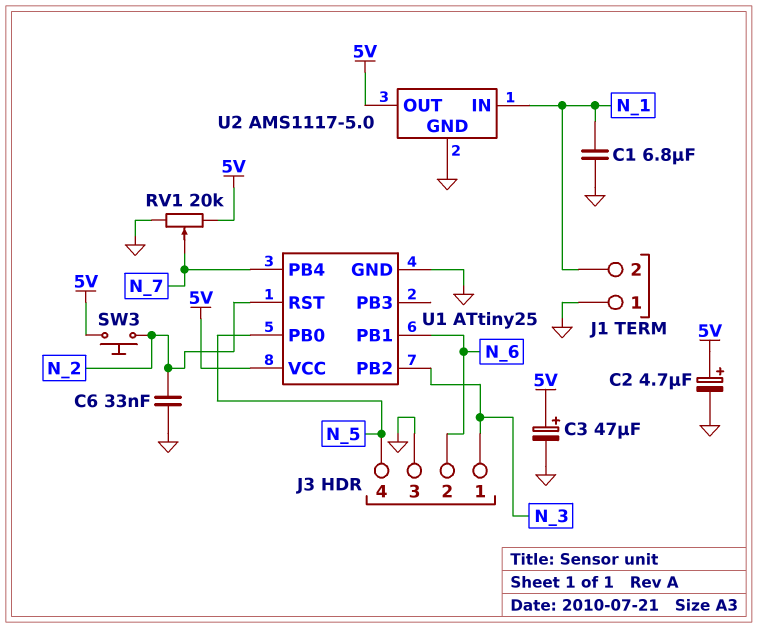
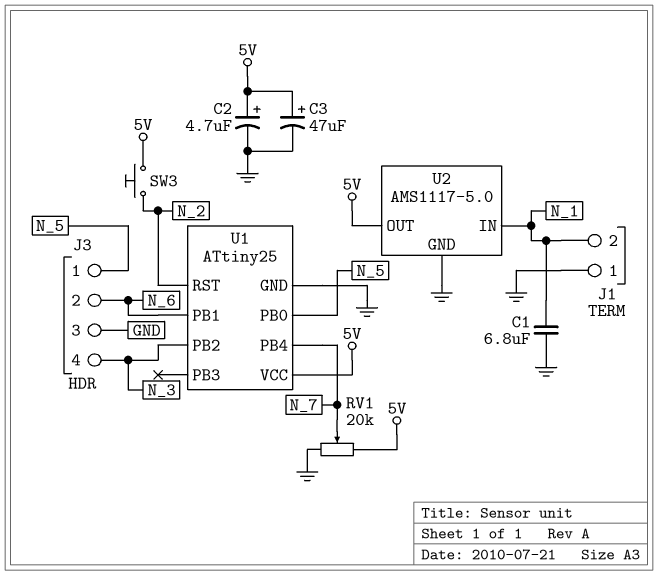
C6: 33nF (GND, N_2) -> none
J3 pin 1: N_3 -> N_5
J3 pin 4: N_5 -> N_3

